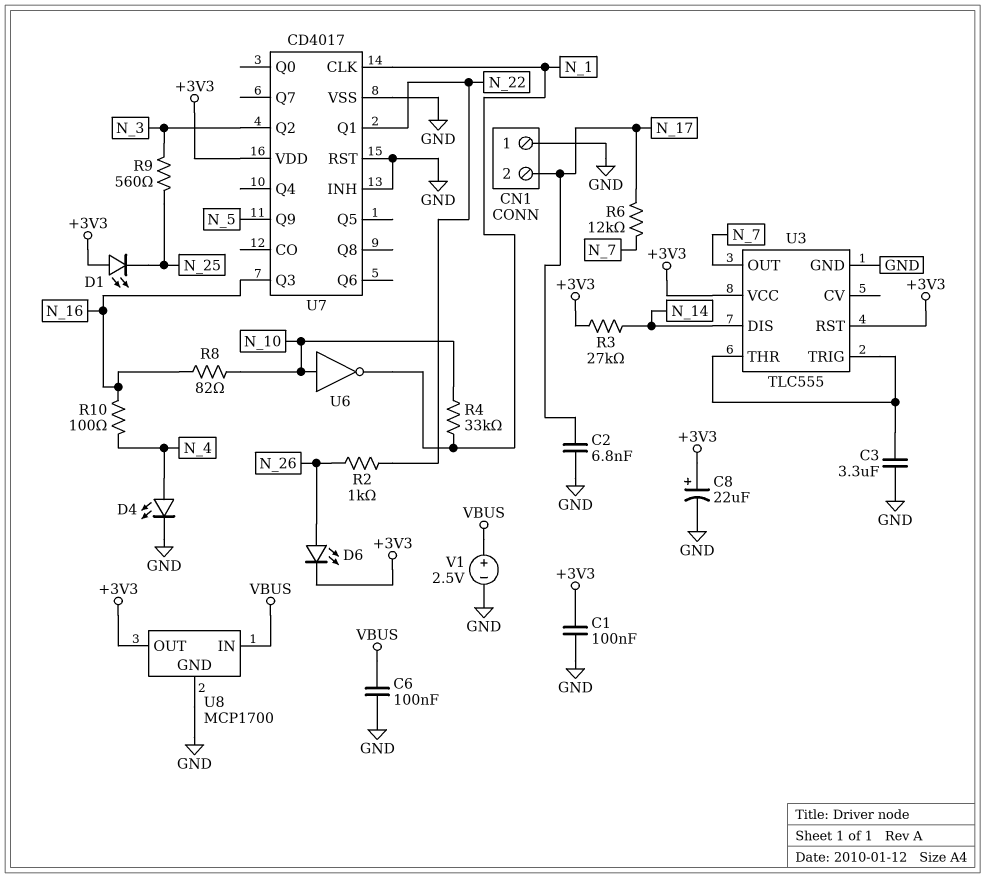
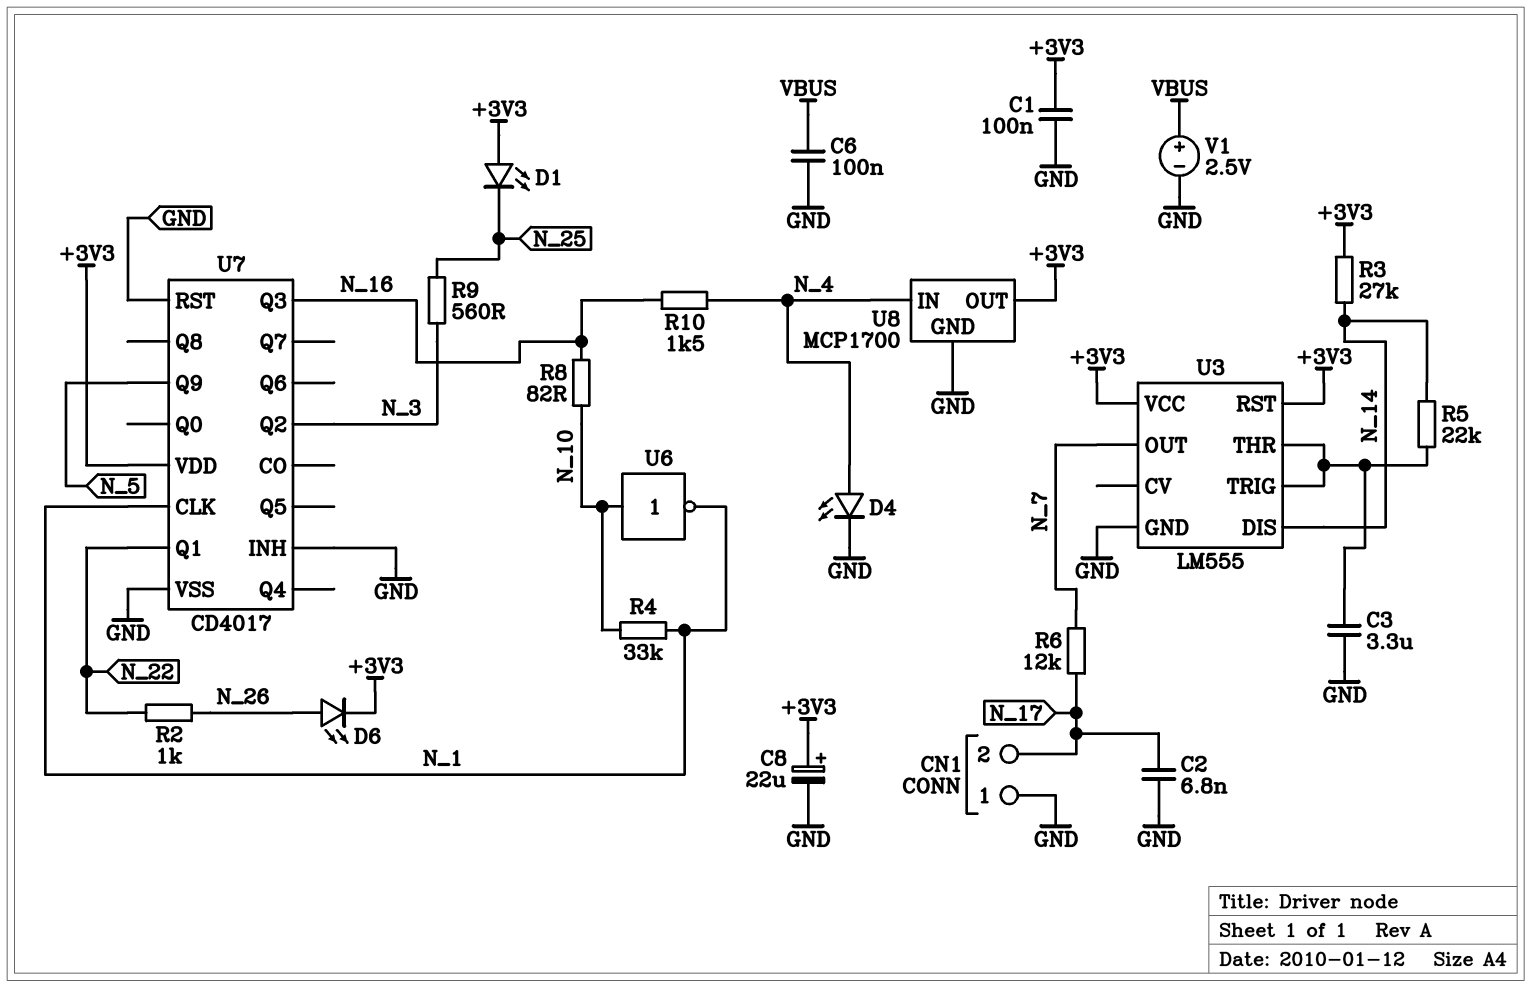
R5: none -> 22k (N_14, U3/THR)
R10: 100 (N_4, N_16) -> 1.5k (N_4, N_16)
U3: TLC555 -> LM555
U8 pin IN: VBUS -> N_4

